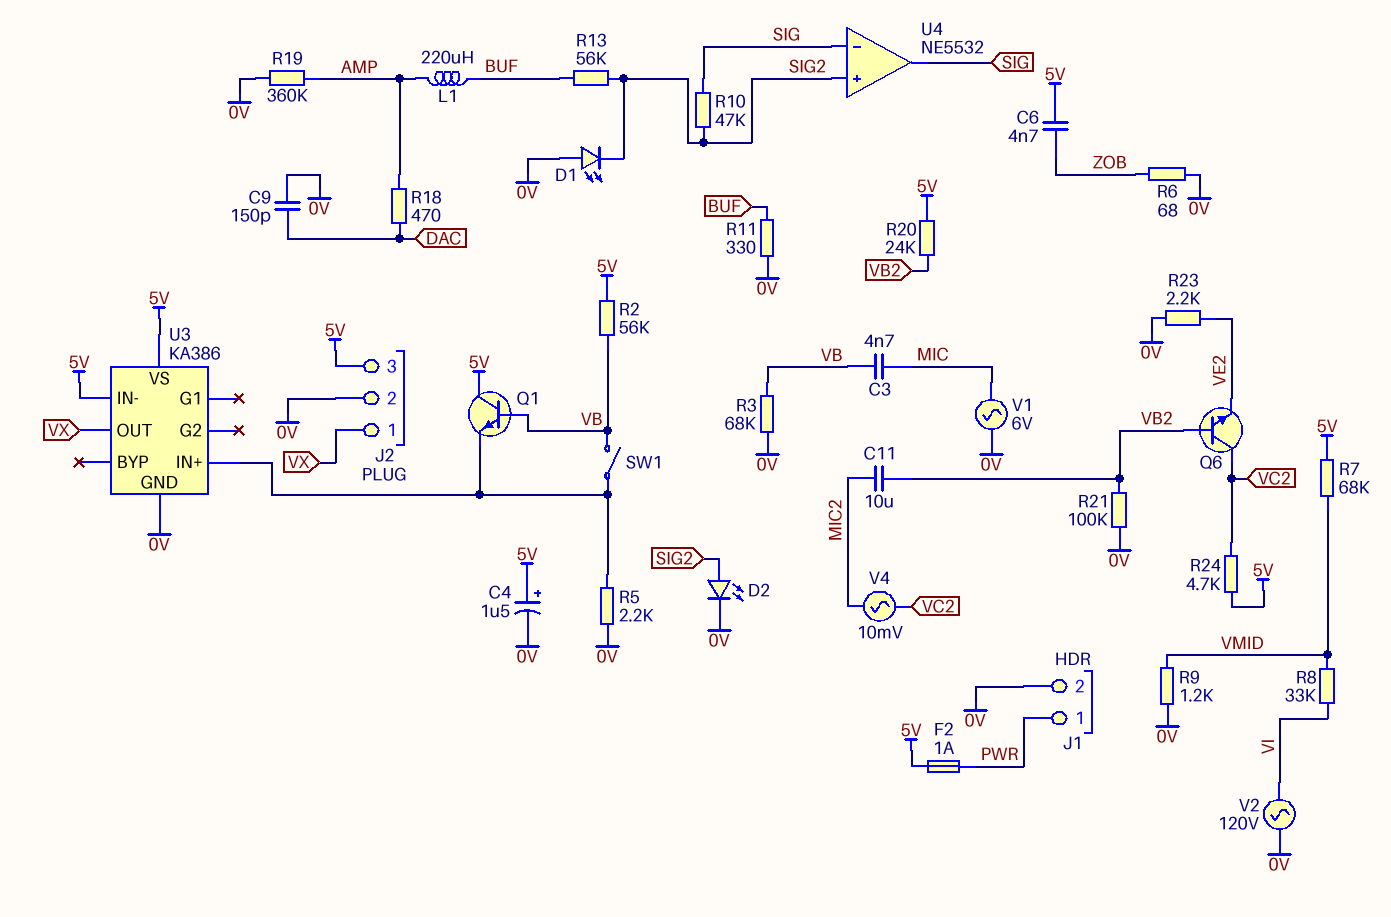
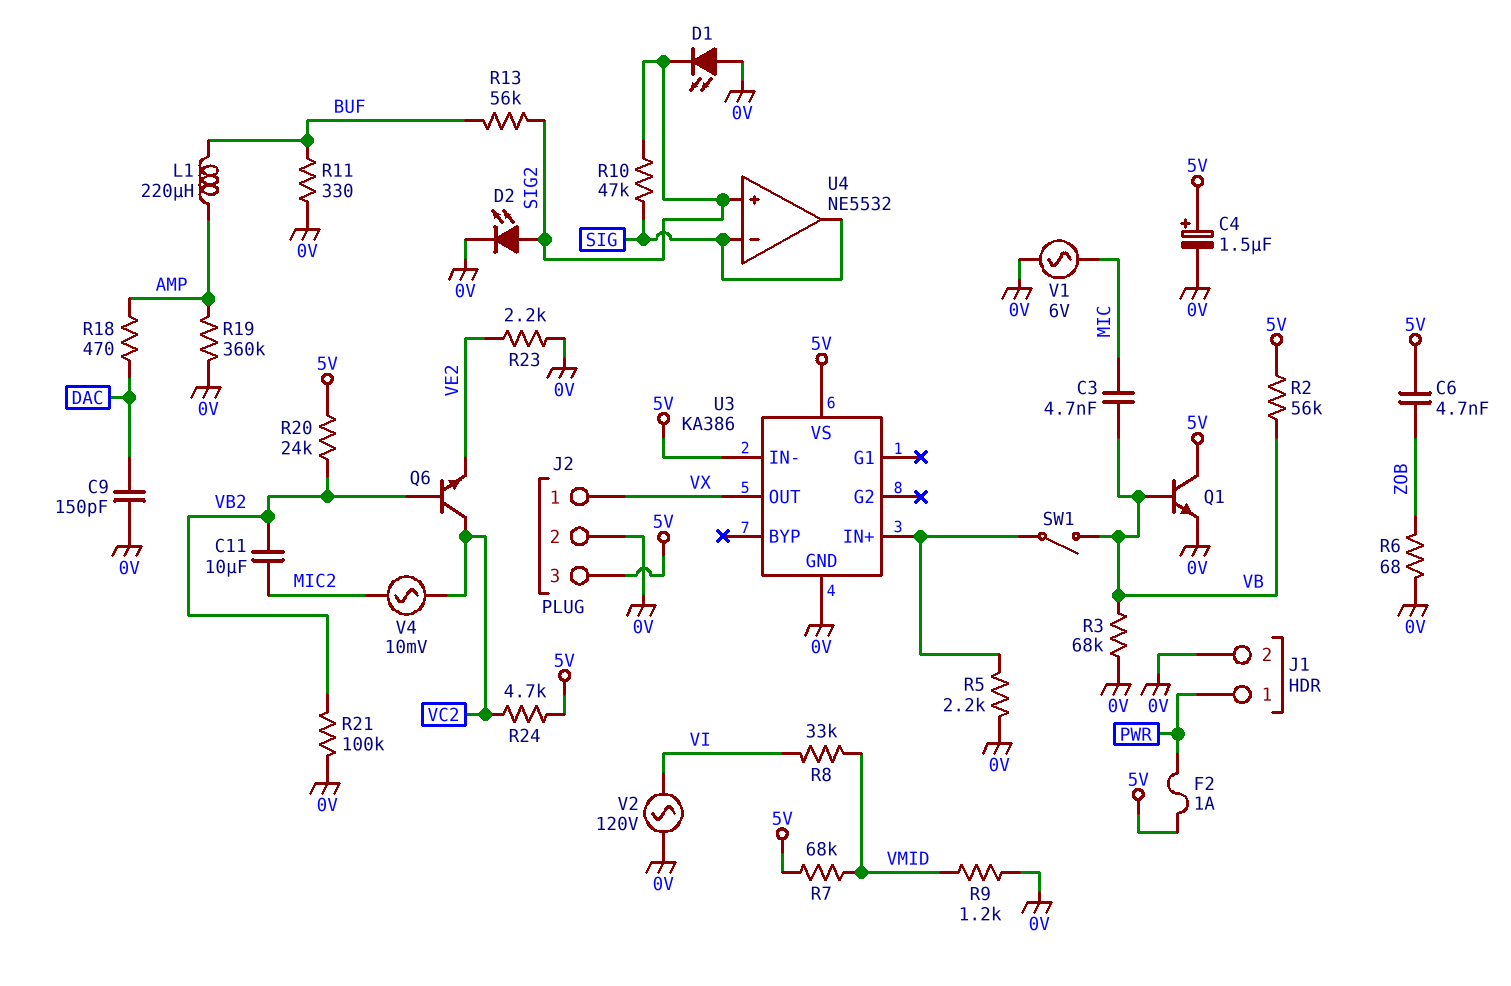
Q1: NPN (B VB, C 5V, E U3/IN+) -> NPN (B VB, C 5V, E 0V)

